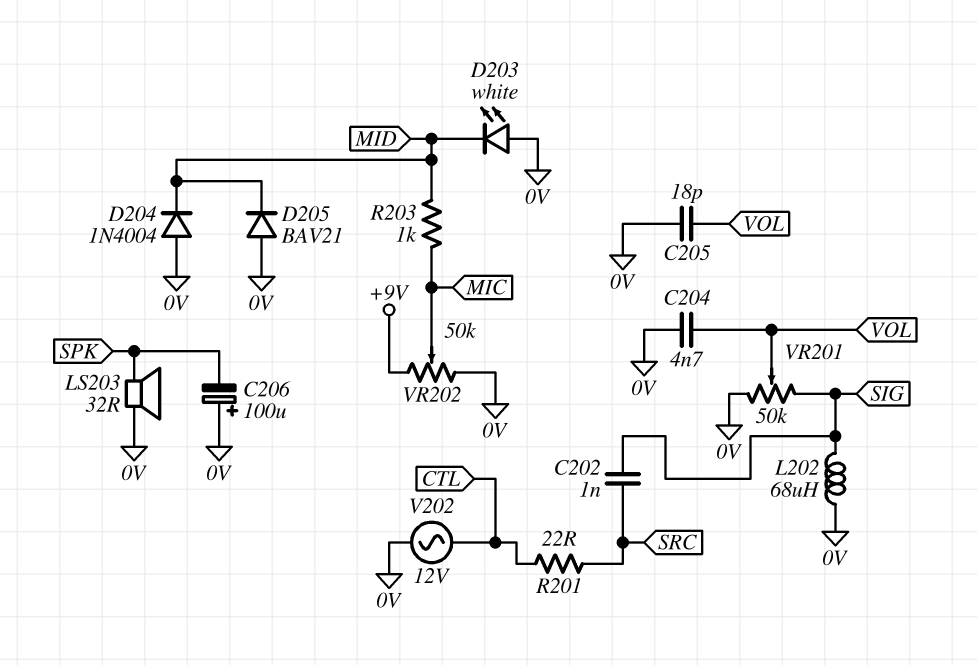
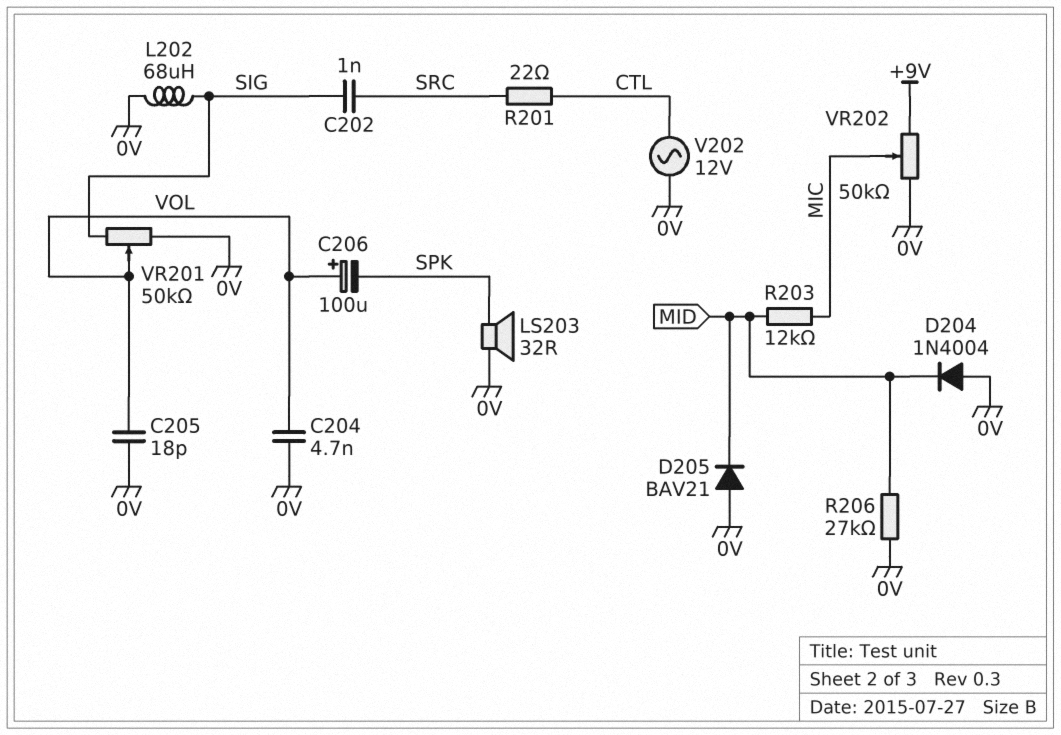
C206: 100uF (plus 0V, minus SPK) -> 100uF (plus VOL, minus SPK)
D203: LED white (A 0V, K MID) -> none
R203: 1k (MIC, MID) -> 12k (MIC, MID)
R206: none -> 27k (0V, MID)

